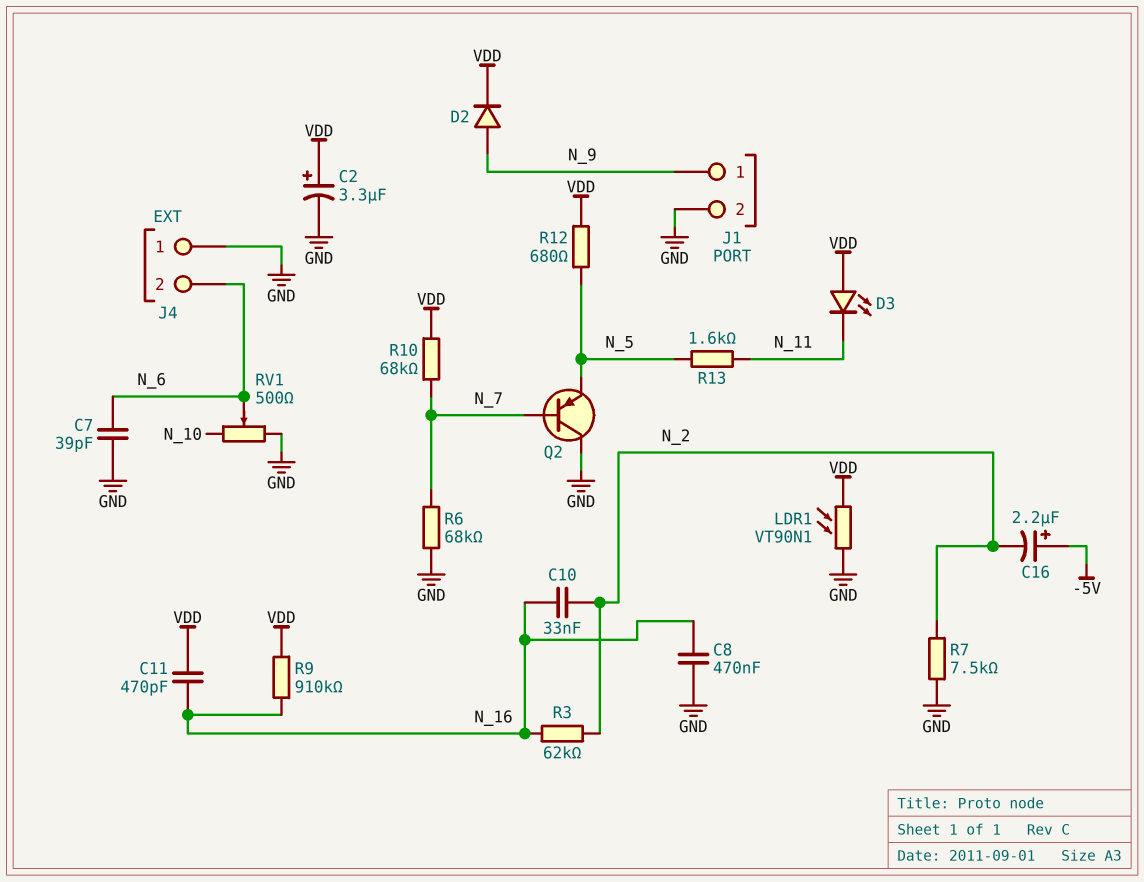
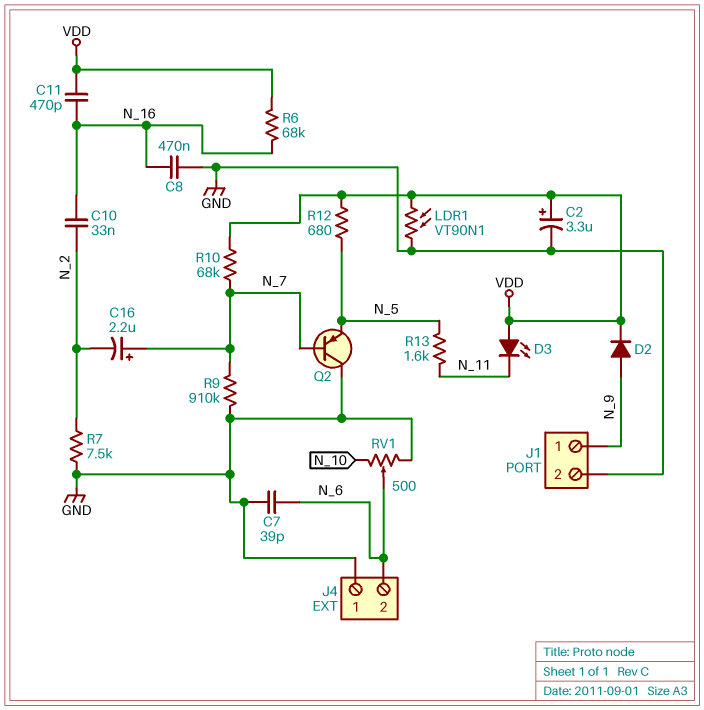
C16: 2.2uF (plus -5V, minus N_2) -> 2.2uF (plus N_7, minus N_2)
R3: 62k (N_2, N_16) -> none
R6: 68k (GND, N_7) -> 68k (N_16, VDD)
R9: 910k (N_16, VDD) -> 910k (GND, N_7)

